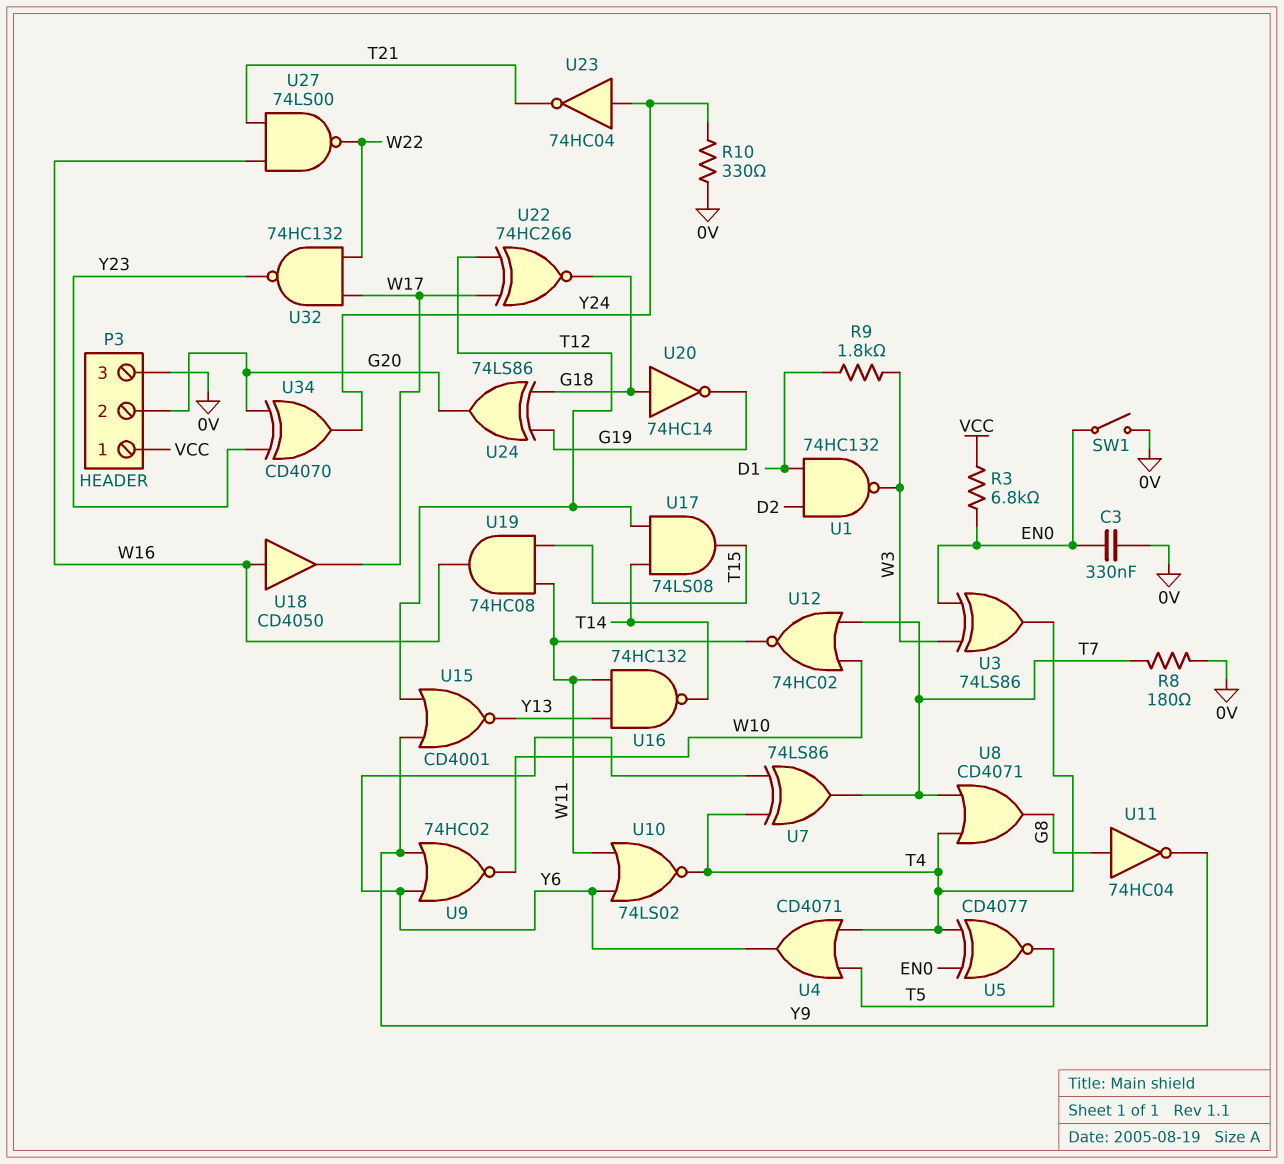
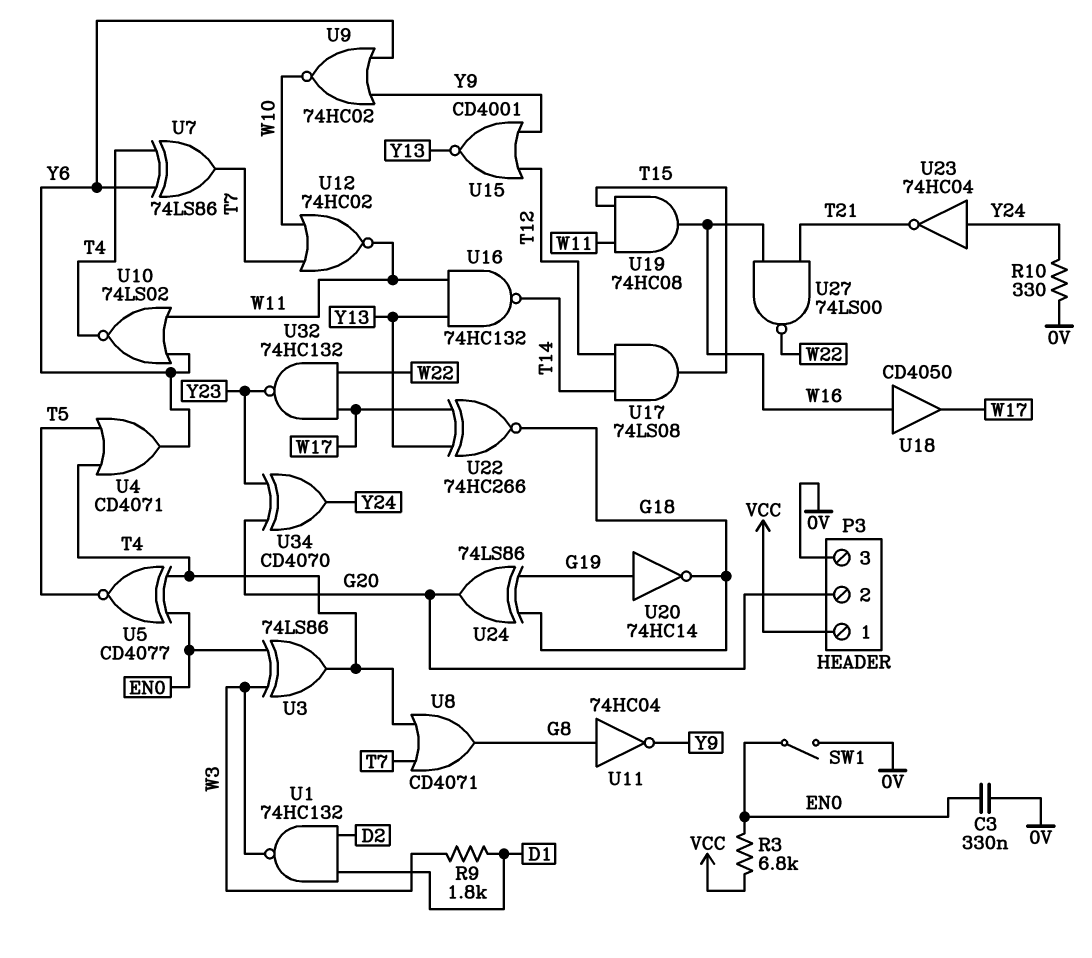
R8: 180 (0V, T7) -> none
U20: NOT 74HC14 (in G18, out G19) -> NOT 74HC14 (in G19, out G18)
U22: XNOR 74HC266 (in T12, in W17, out G18) -> XNOR 74HC266 (in W17, in Y13, out G18)

